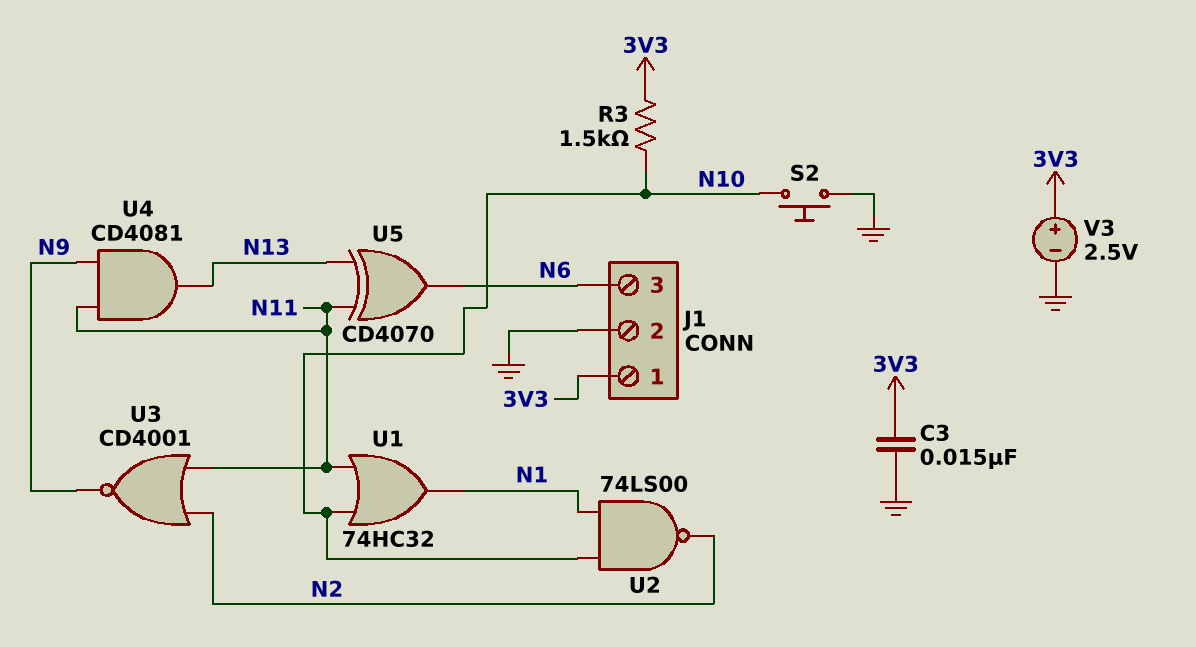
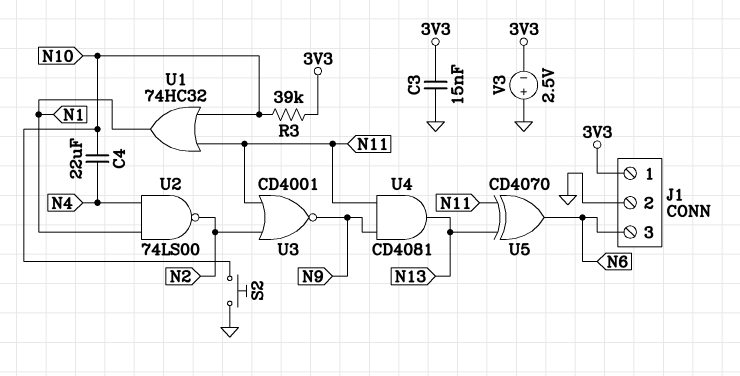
C4: none -> 22uF (N4, N10)
R3: 1.5k (3V3, N10) -> 39k (3V3, N10)
U2: NAND 74LS00 (in N1, in N10, out N2) -> NAND 74LS00 (in N1, in N4, out N2)
V3: 2.5V (plus 3V3, minus GND) -> 2.5V (plus GND, minus 3V3)

